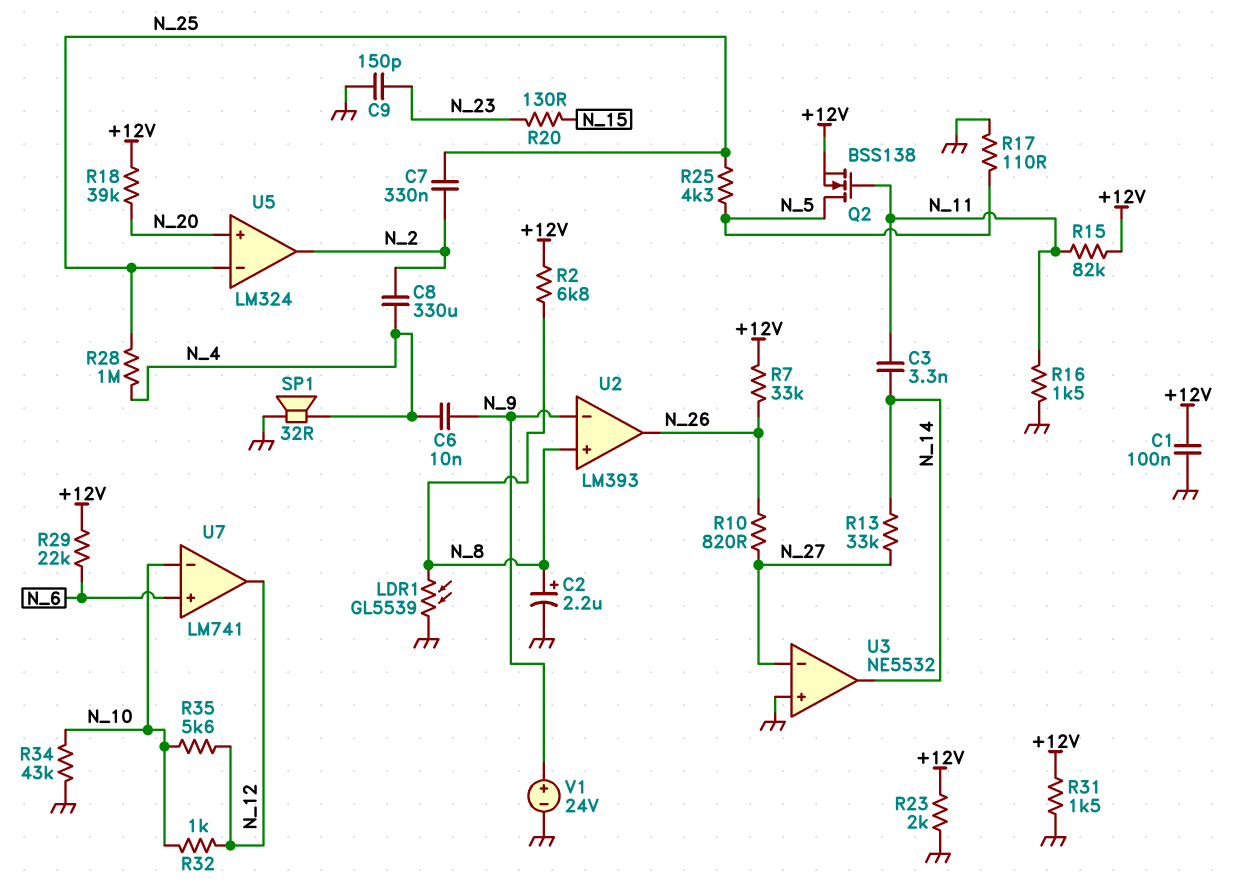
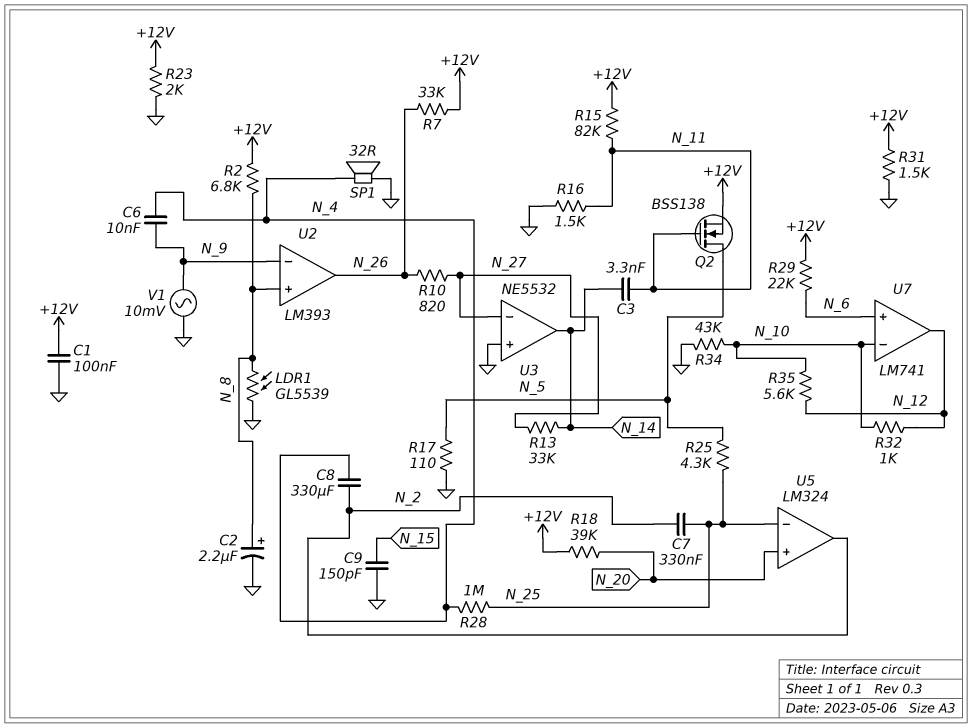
C9: 150pF (GND, N_23) -> 150pF (GND, N_15)
R20: 130 (N_15, N_23) -> none
V1: 24V (plus N_9, minus GND) -> AC 10mV (GND, N_9)

